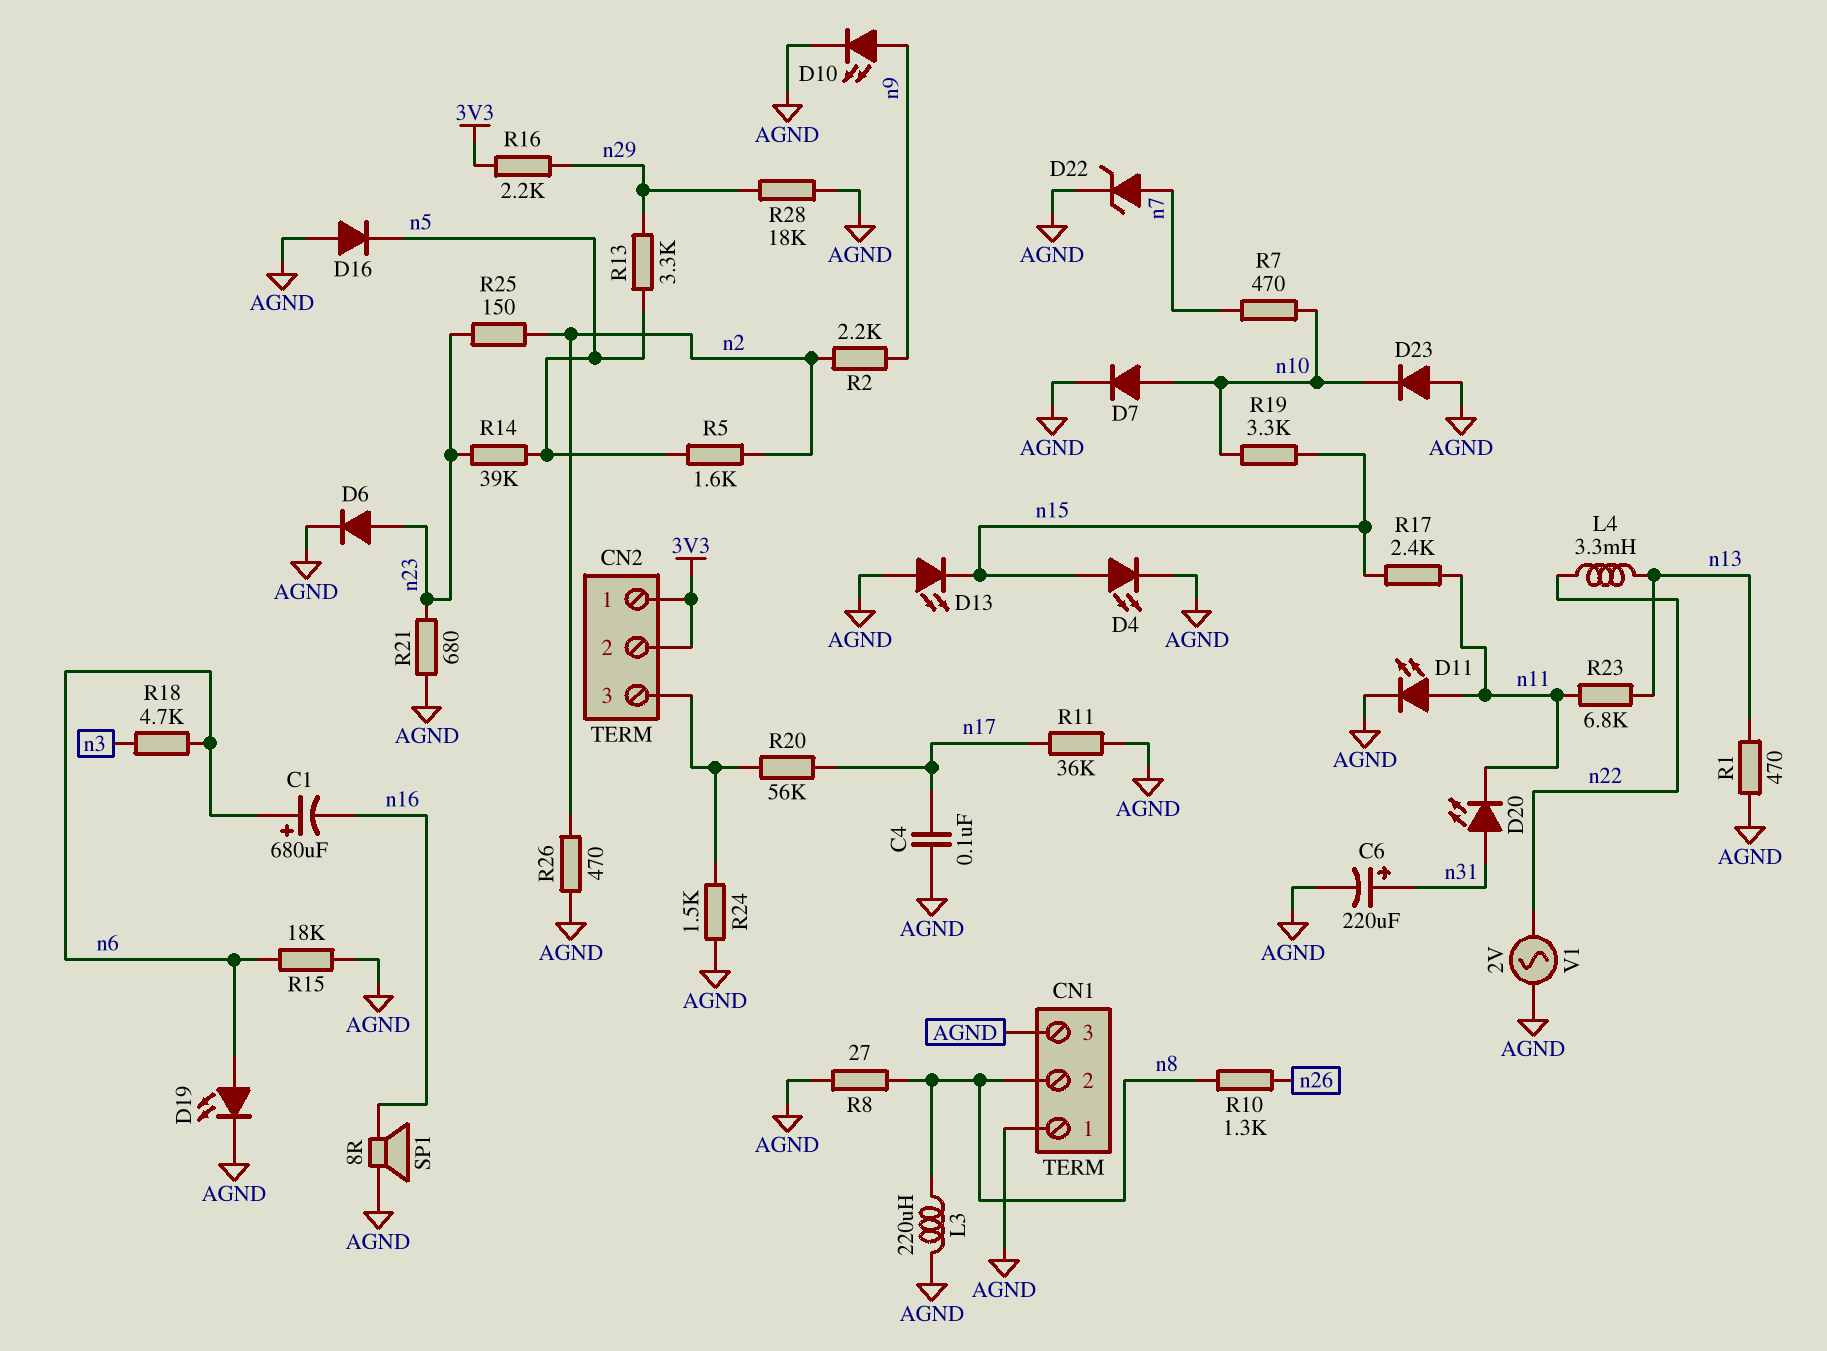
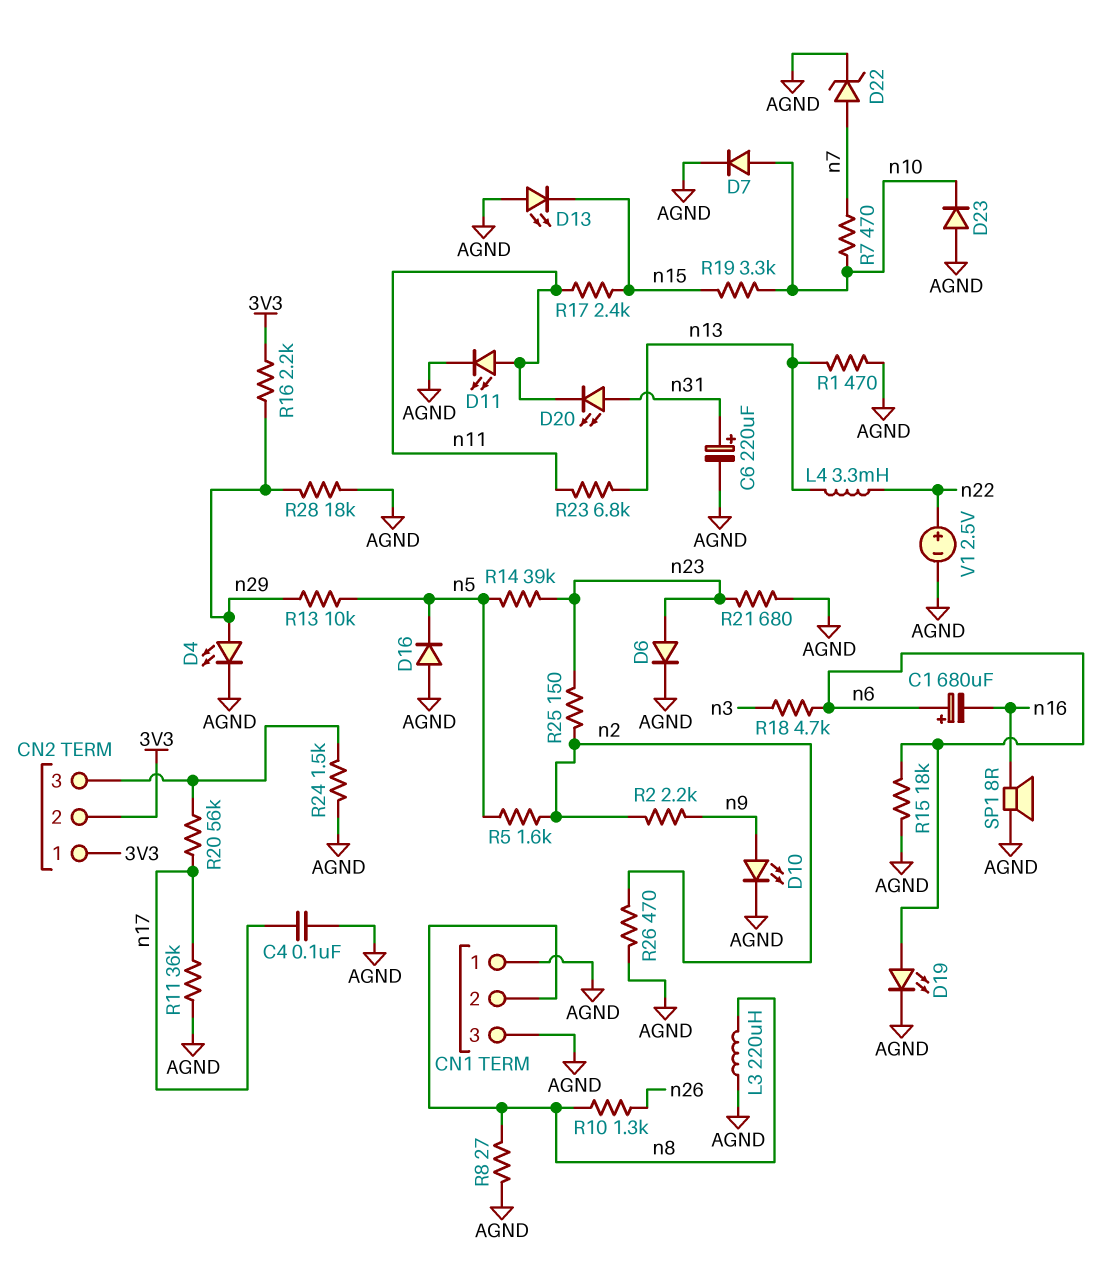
D4: LED (A n15, K AGND) -> LED (A n29, K AGND)
R13: 3.3k (n5, n29) -> 10k (n5, n29)
V1: AC 2V (AGND, n22) -> 2.5V (plus n22, minus AGND)

